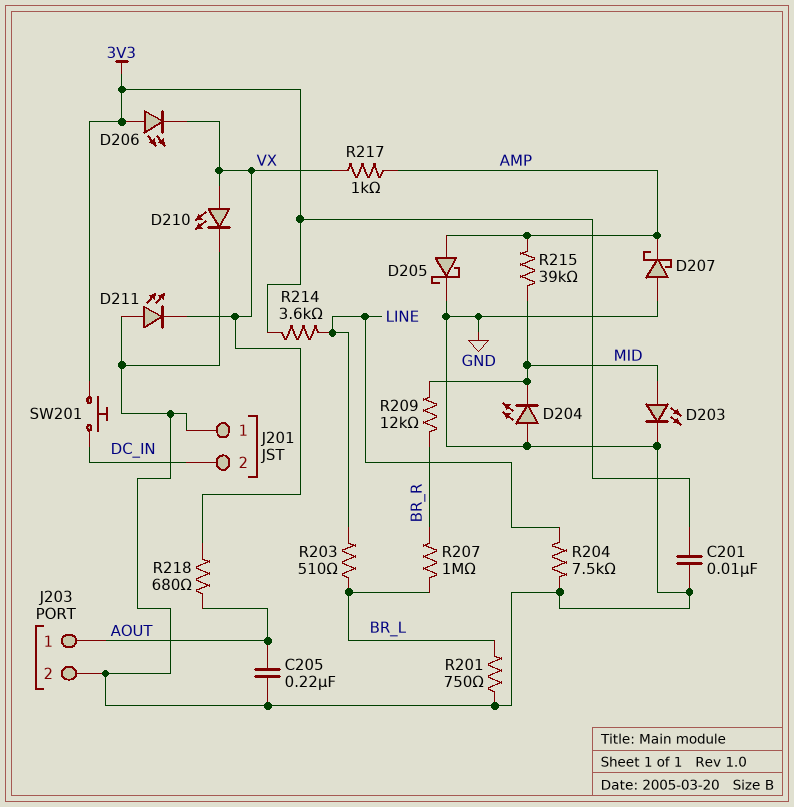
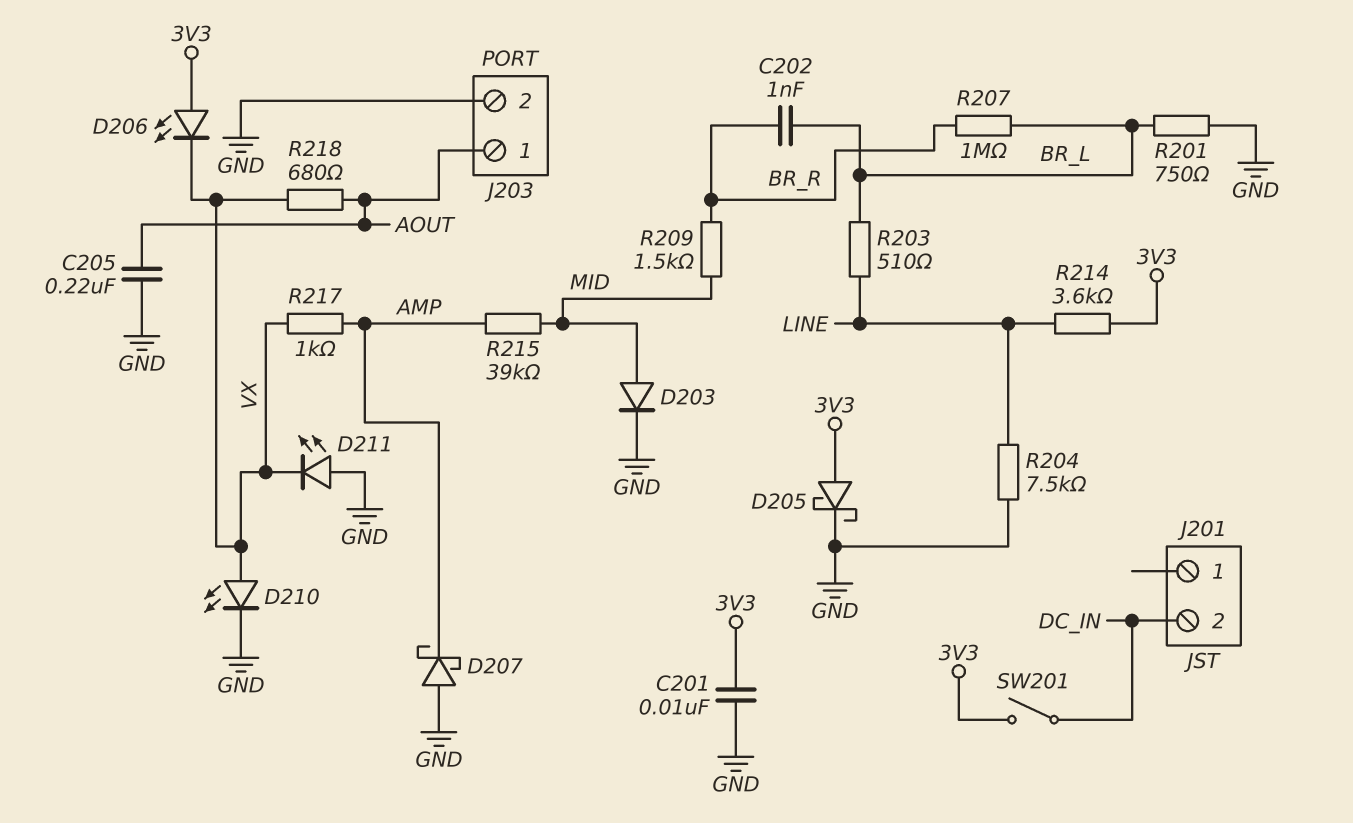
C202: none -> 1nF (BR_L, BR_R)
D203: LED (A MID, K GND) -> diode (A MID, K GND)
D204: LED (A GND, K MID) -> none
D205: schottky (A AMP, K GND) -> schottky (A 3V3, K GND)
J201 pin 1: GND -> none
R209: 12k (BR_R, MID) -> 1.5k (BR_R, MID)
SW201: button (3V3, DC_IN) -> switch (3V3, DC_IN)

